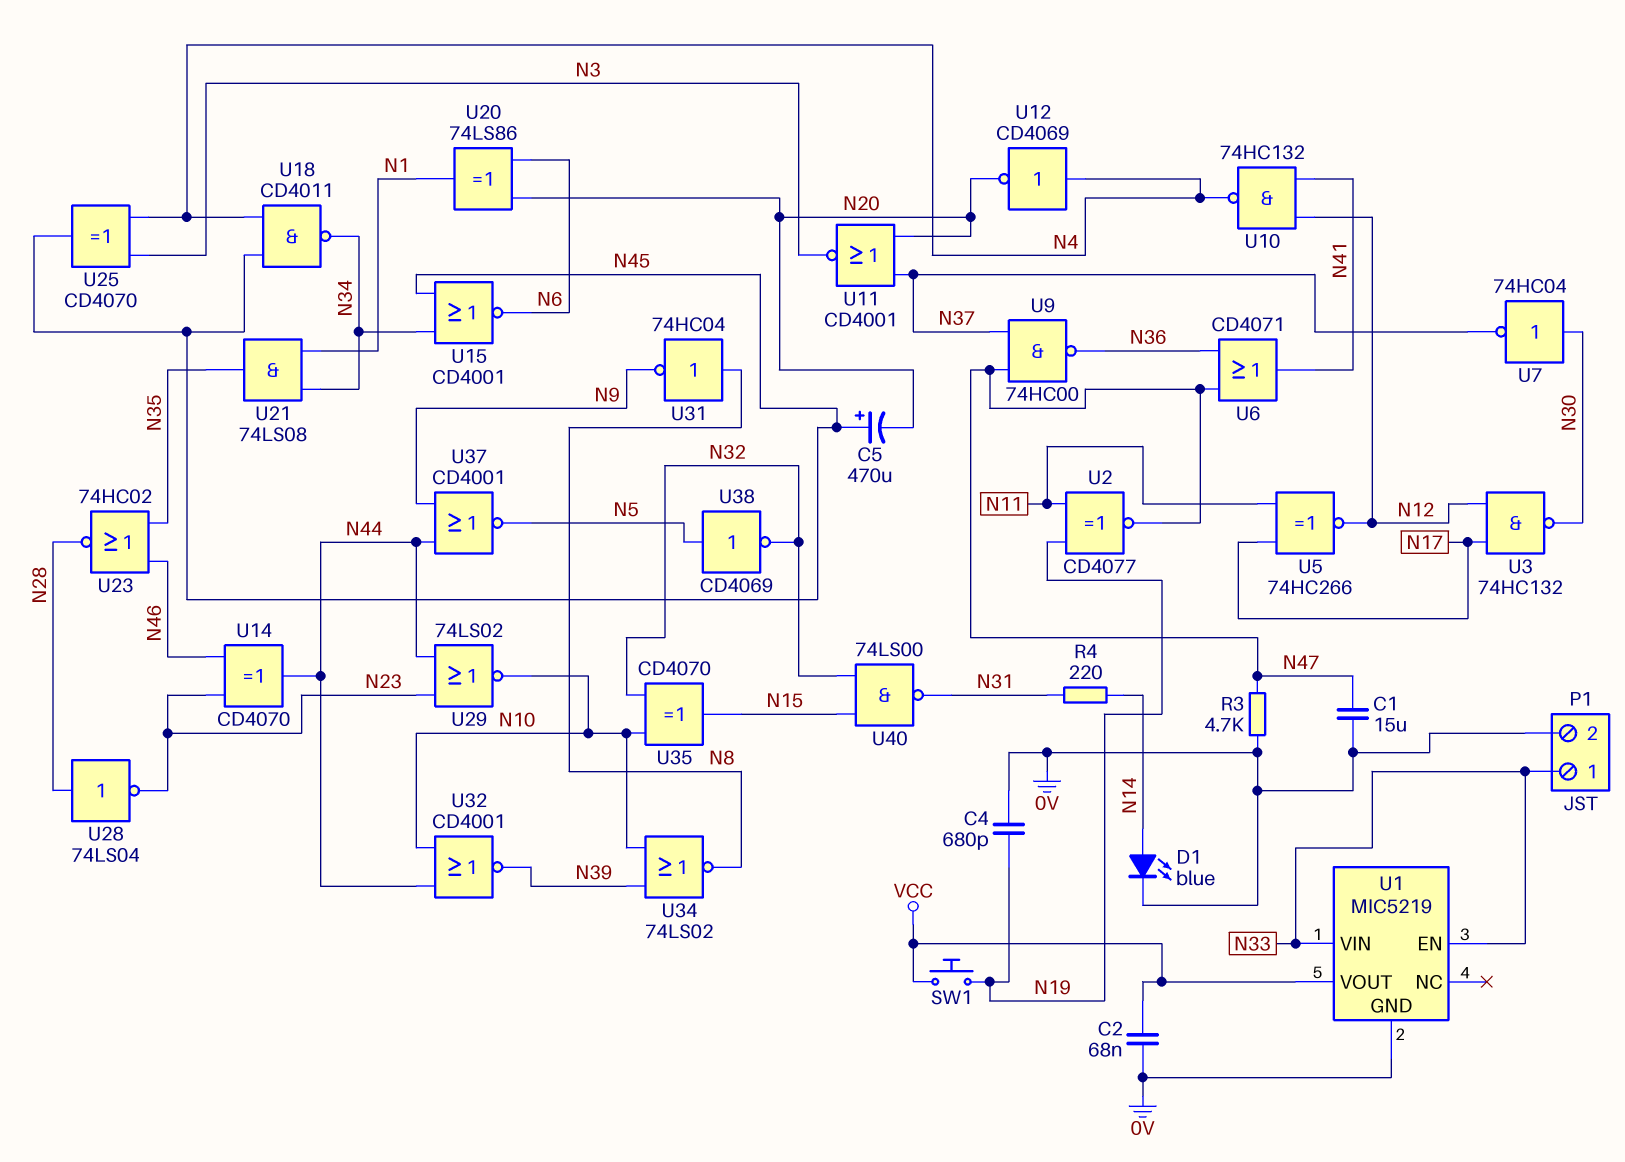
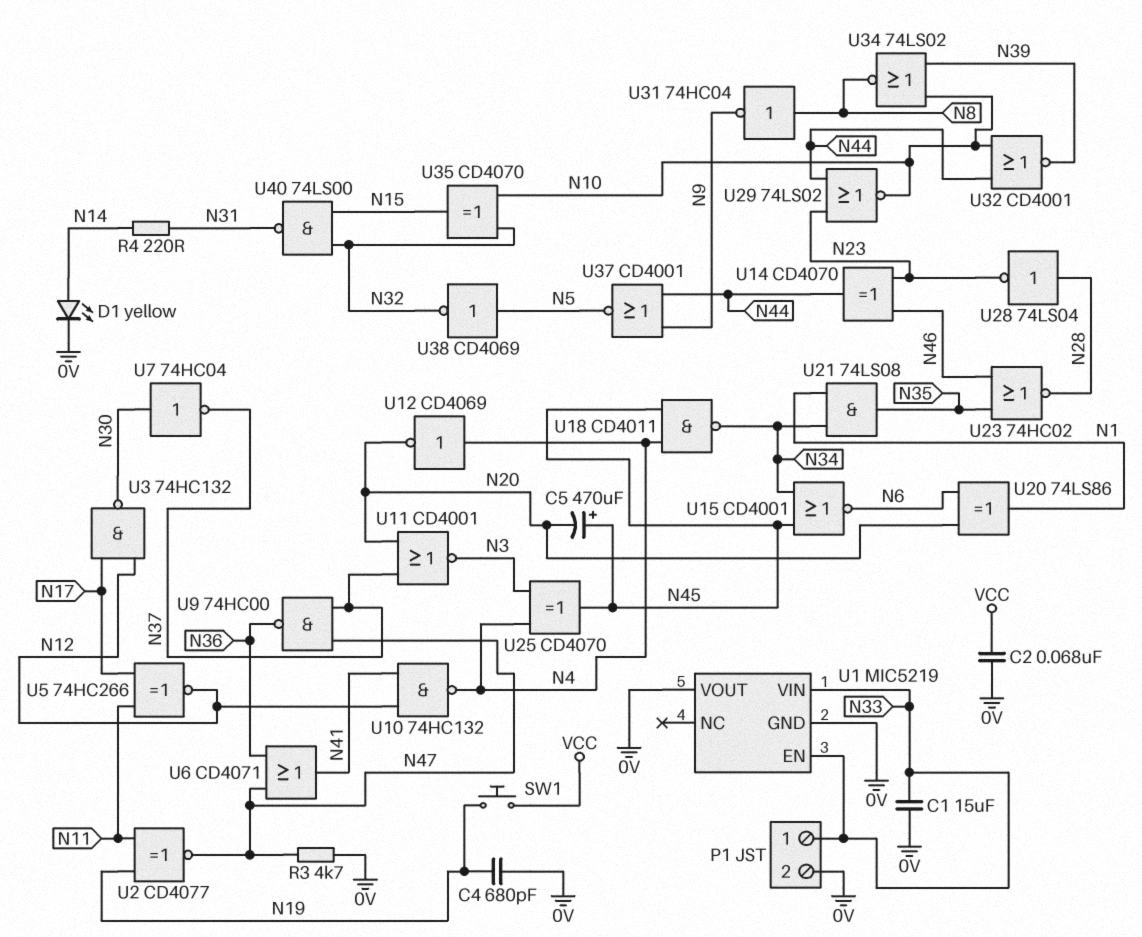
C1: 15uF (0V, N47) -> 15uF (0V, N33)
D1: LED blue (A N14, K 0V) -> LED yellow (A N14, K 0V)
U1 pin VOUT: VCC -> 0V

